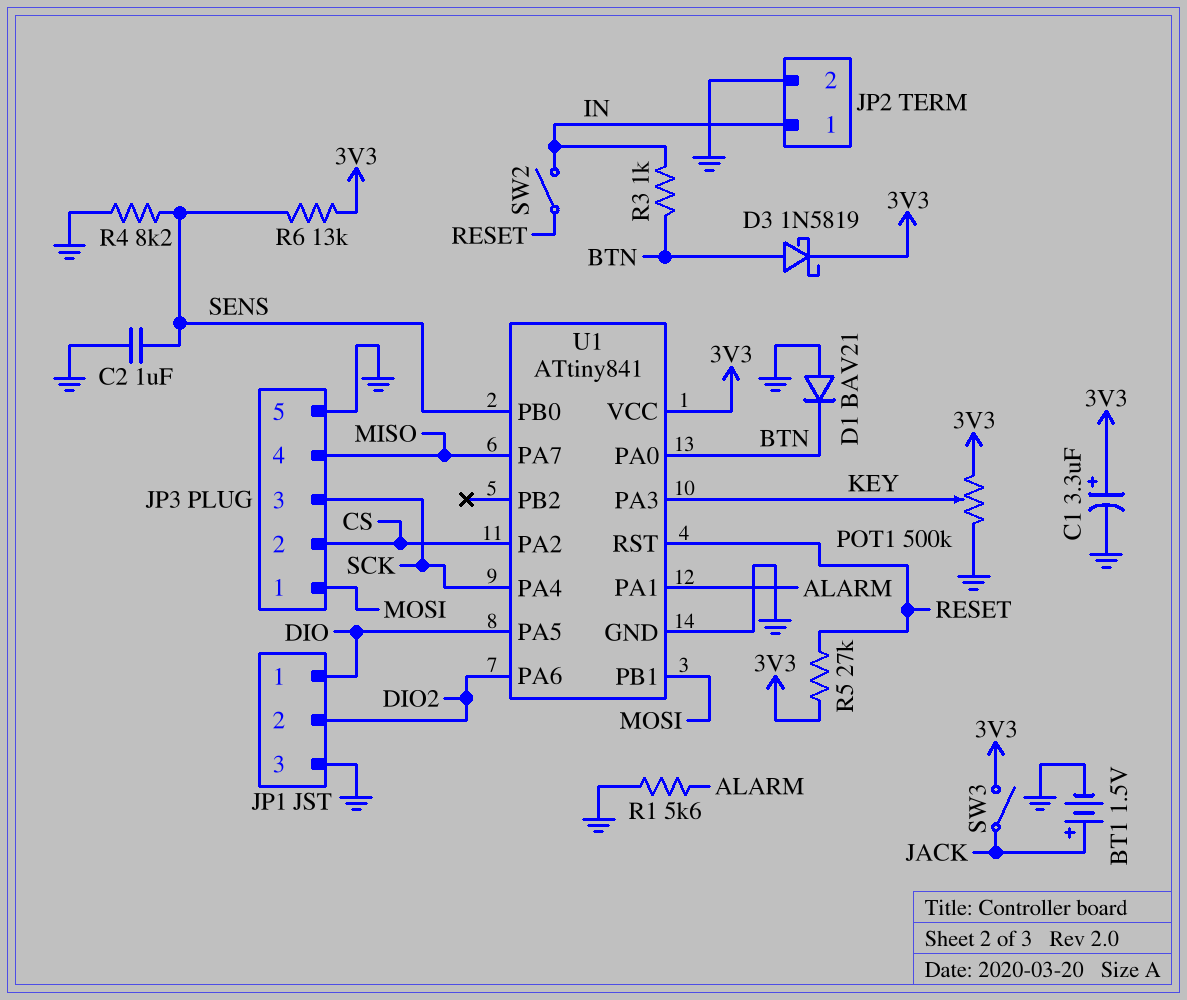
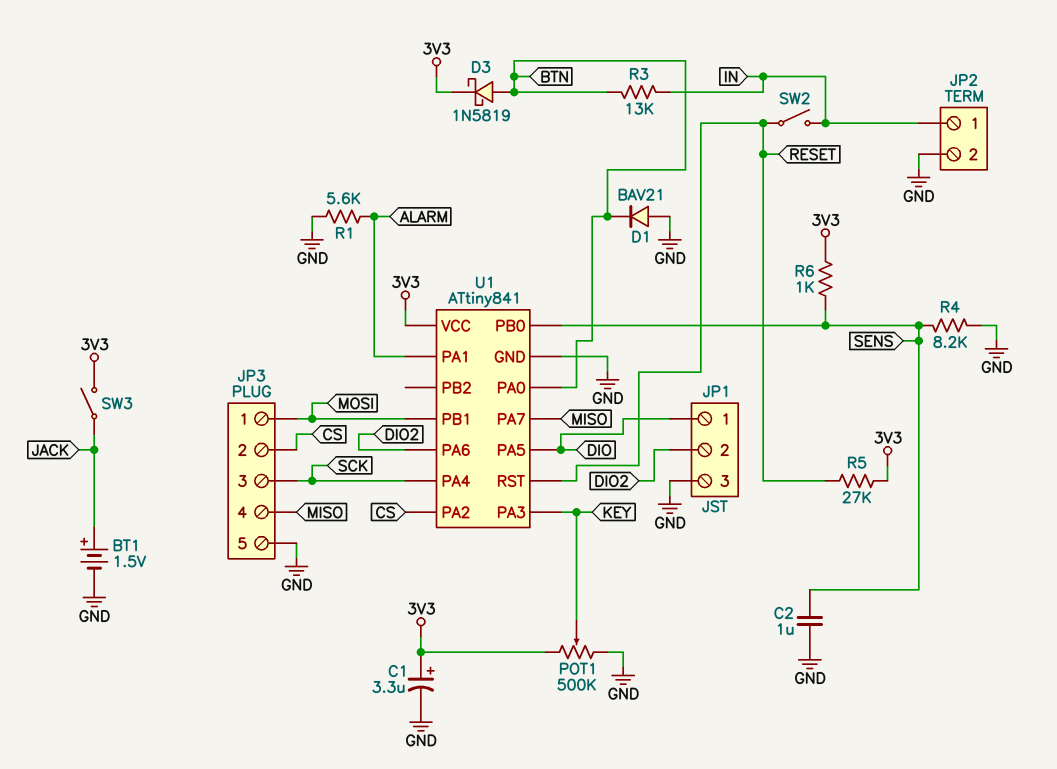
R3: 1k (BTN, IN) -> 13k (BTN, IN)
R6: 13k (3V3, SENS) -> 1k (3V3, SENS)

